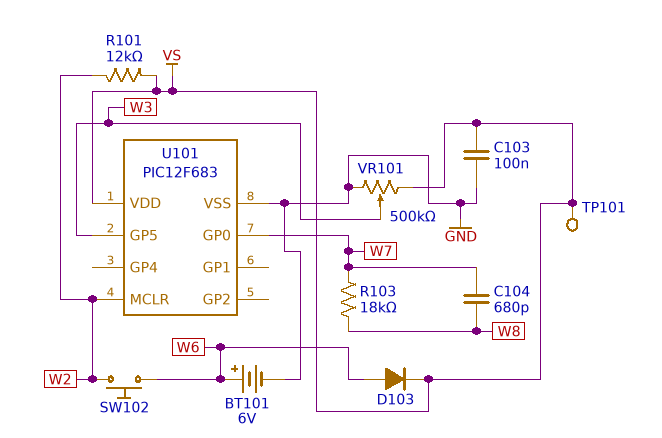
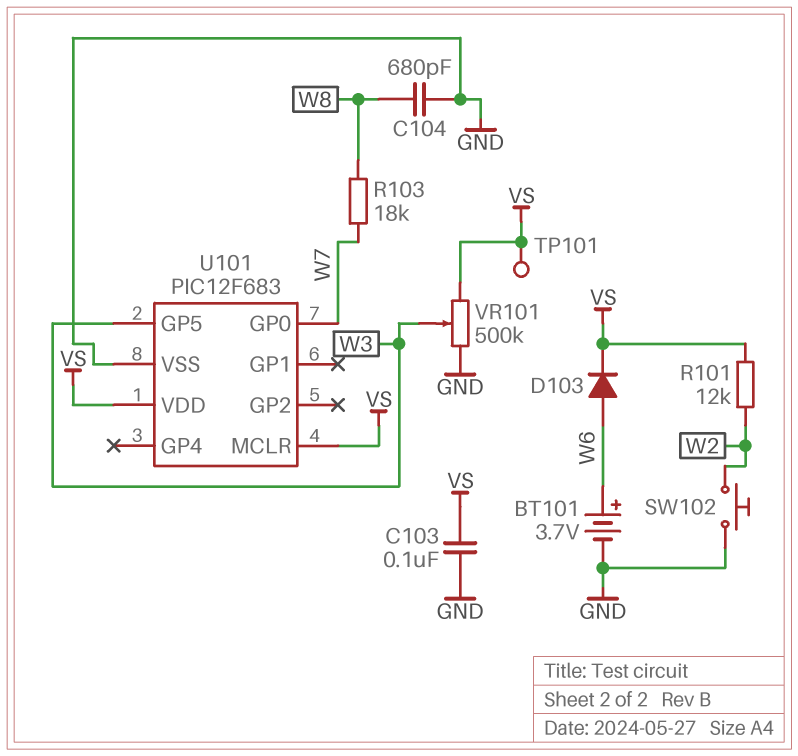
BT101: 6V (plus W6, minus GND) -> 3.7V (plus W6, minus GND)
C104: 680pF (W7, W8) -> 680pF (GND, W8)
SW102: button (W2, W6) -> button (GND, W2)
U101 pin MCLR: W2 -> VS

